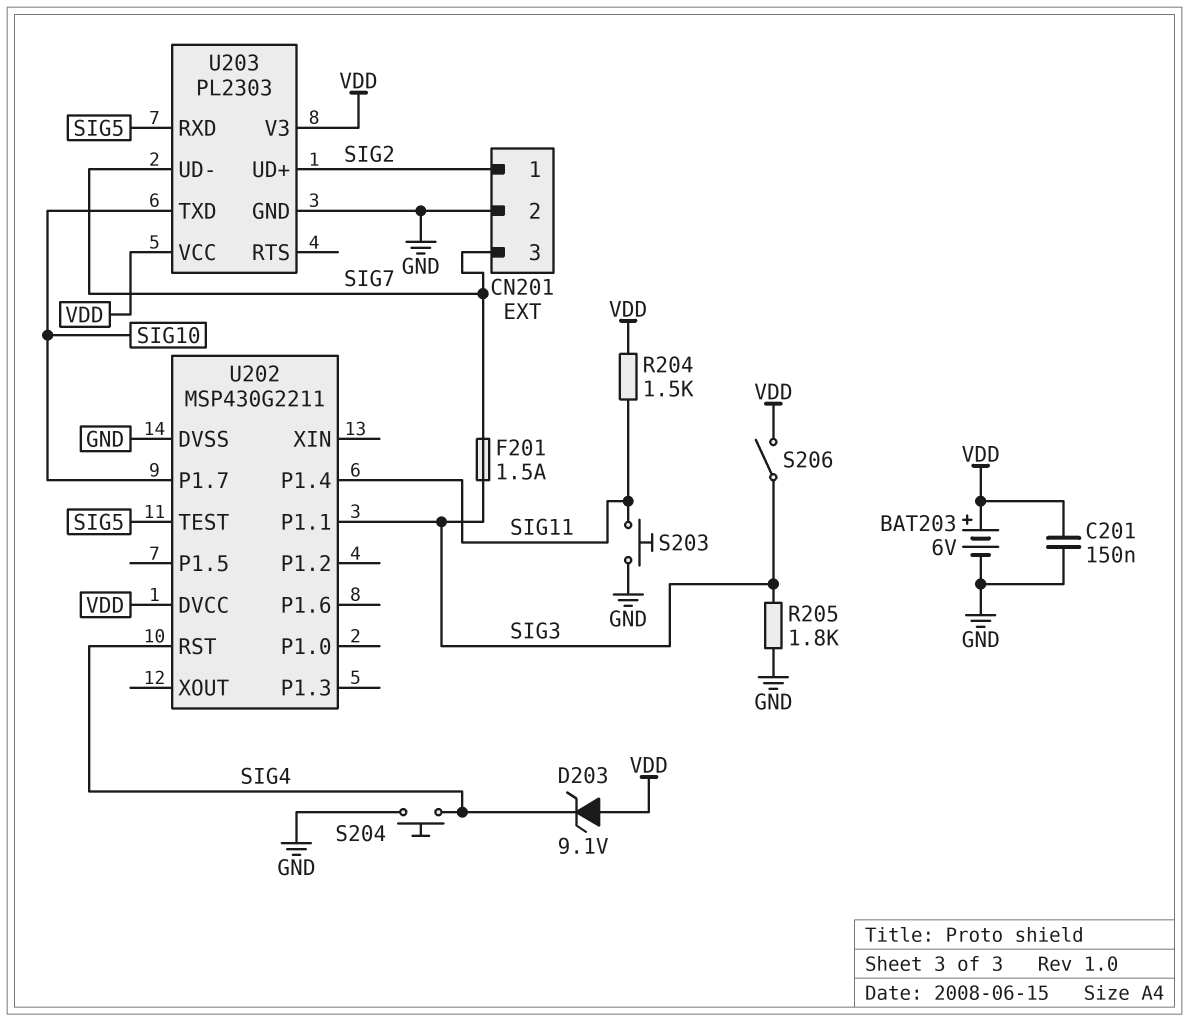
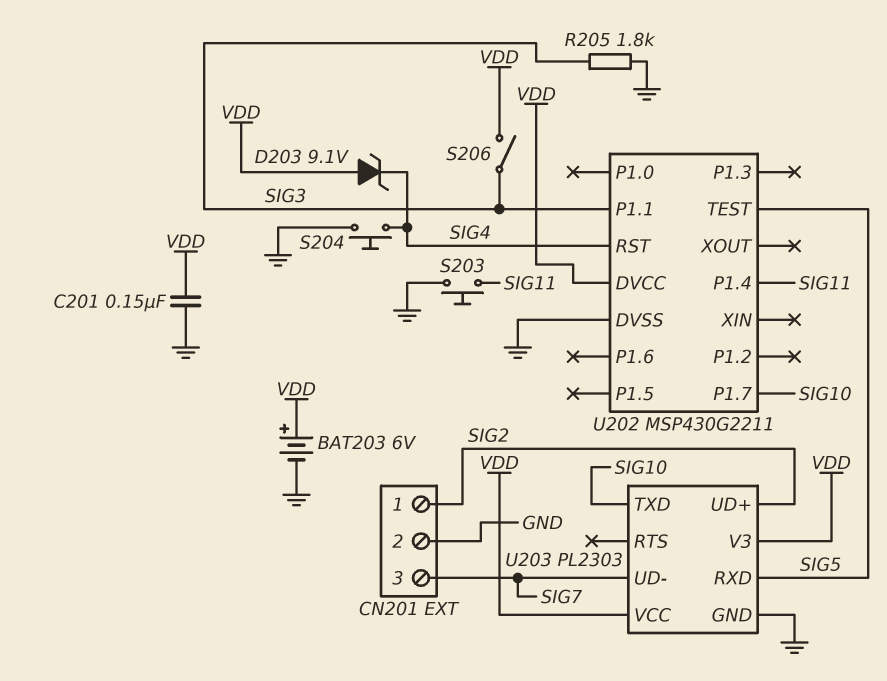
F201: 1.5A (SIG3, SIG7) -> none
R204: 1.5k (SIG11, VDD) -> none

